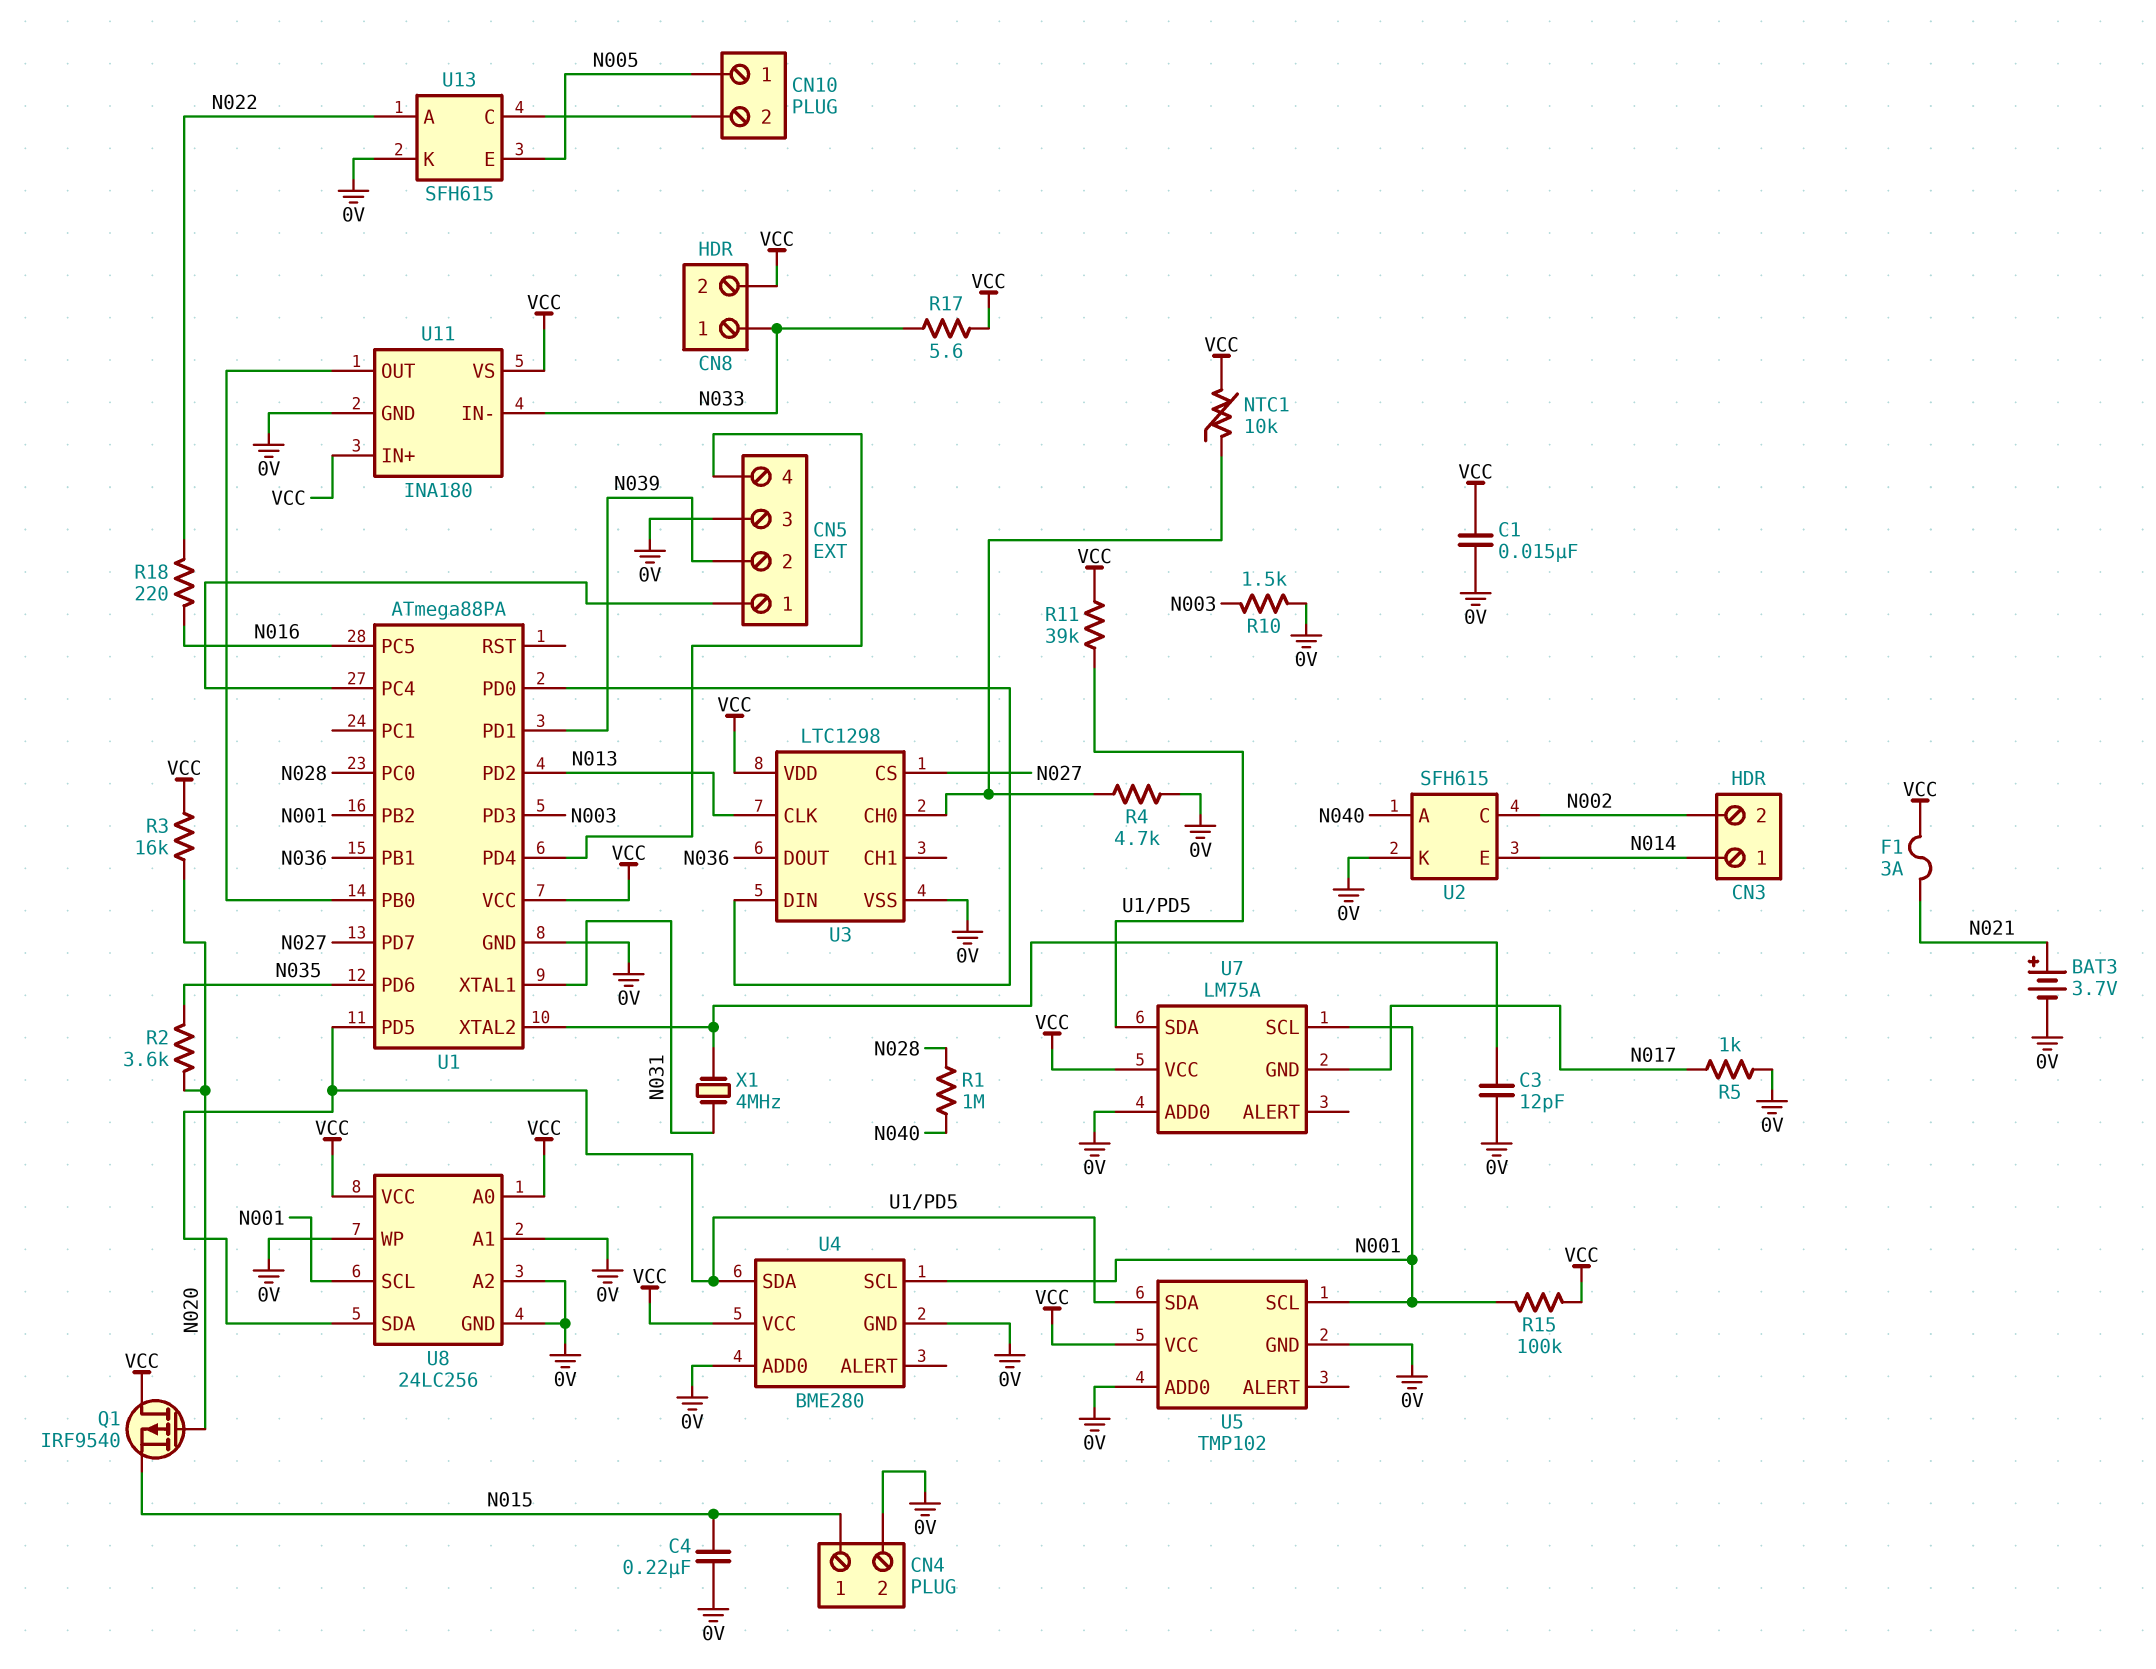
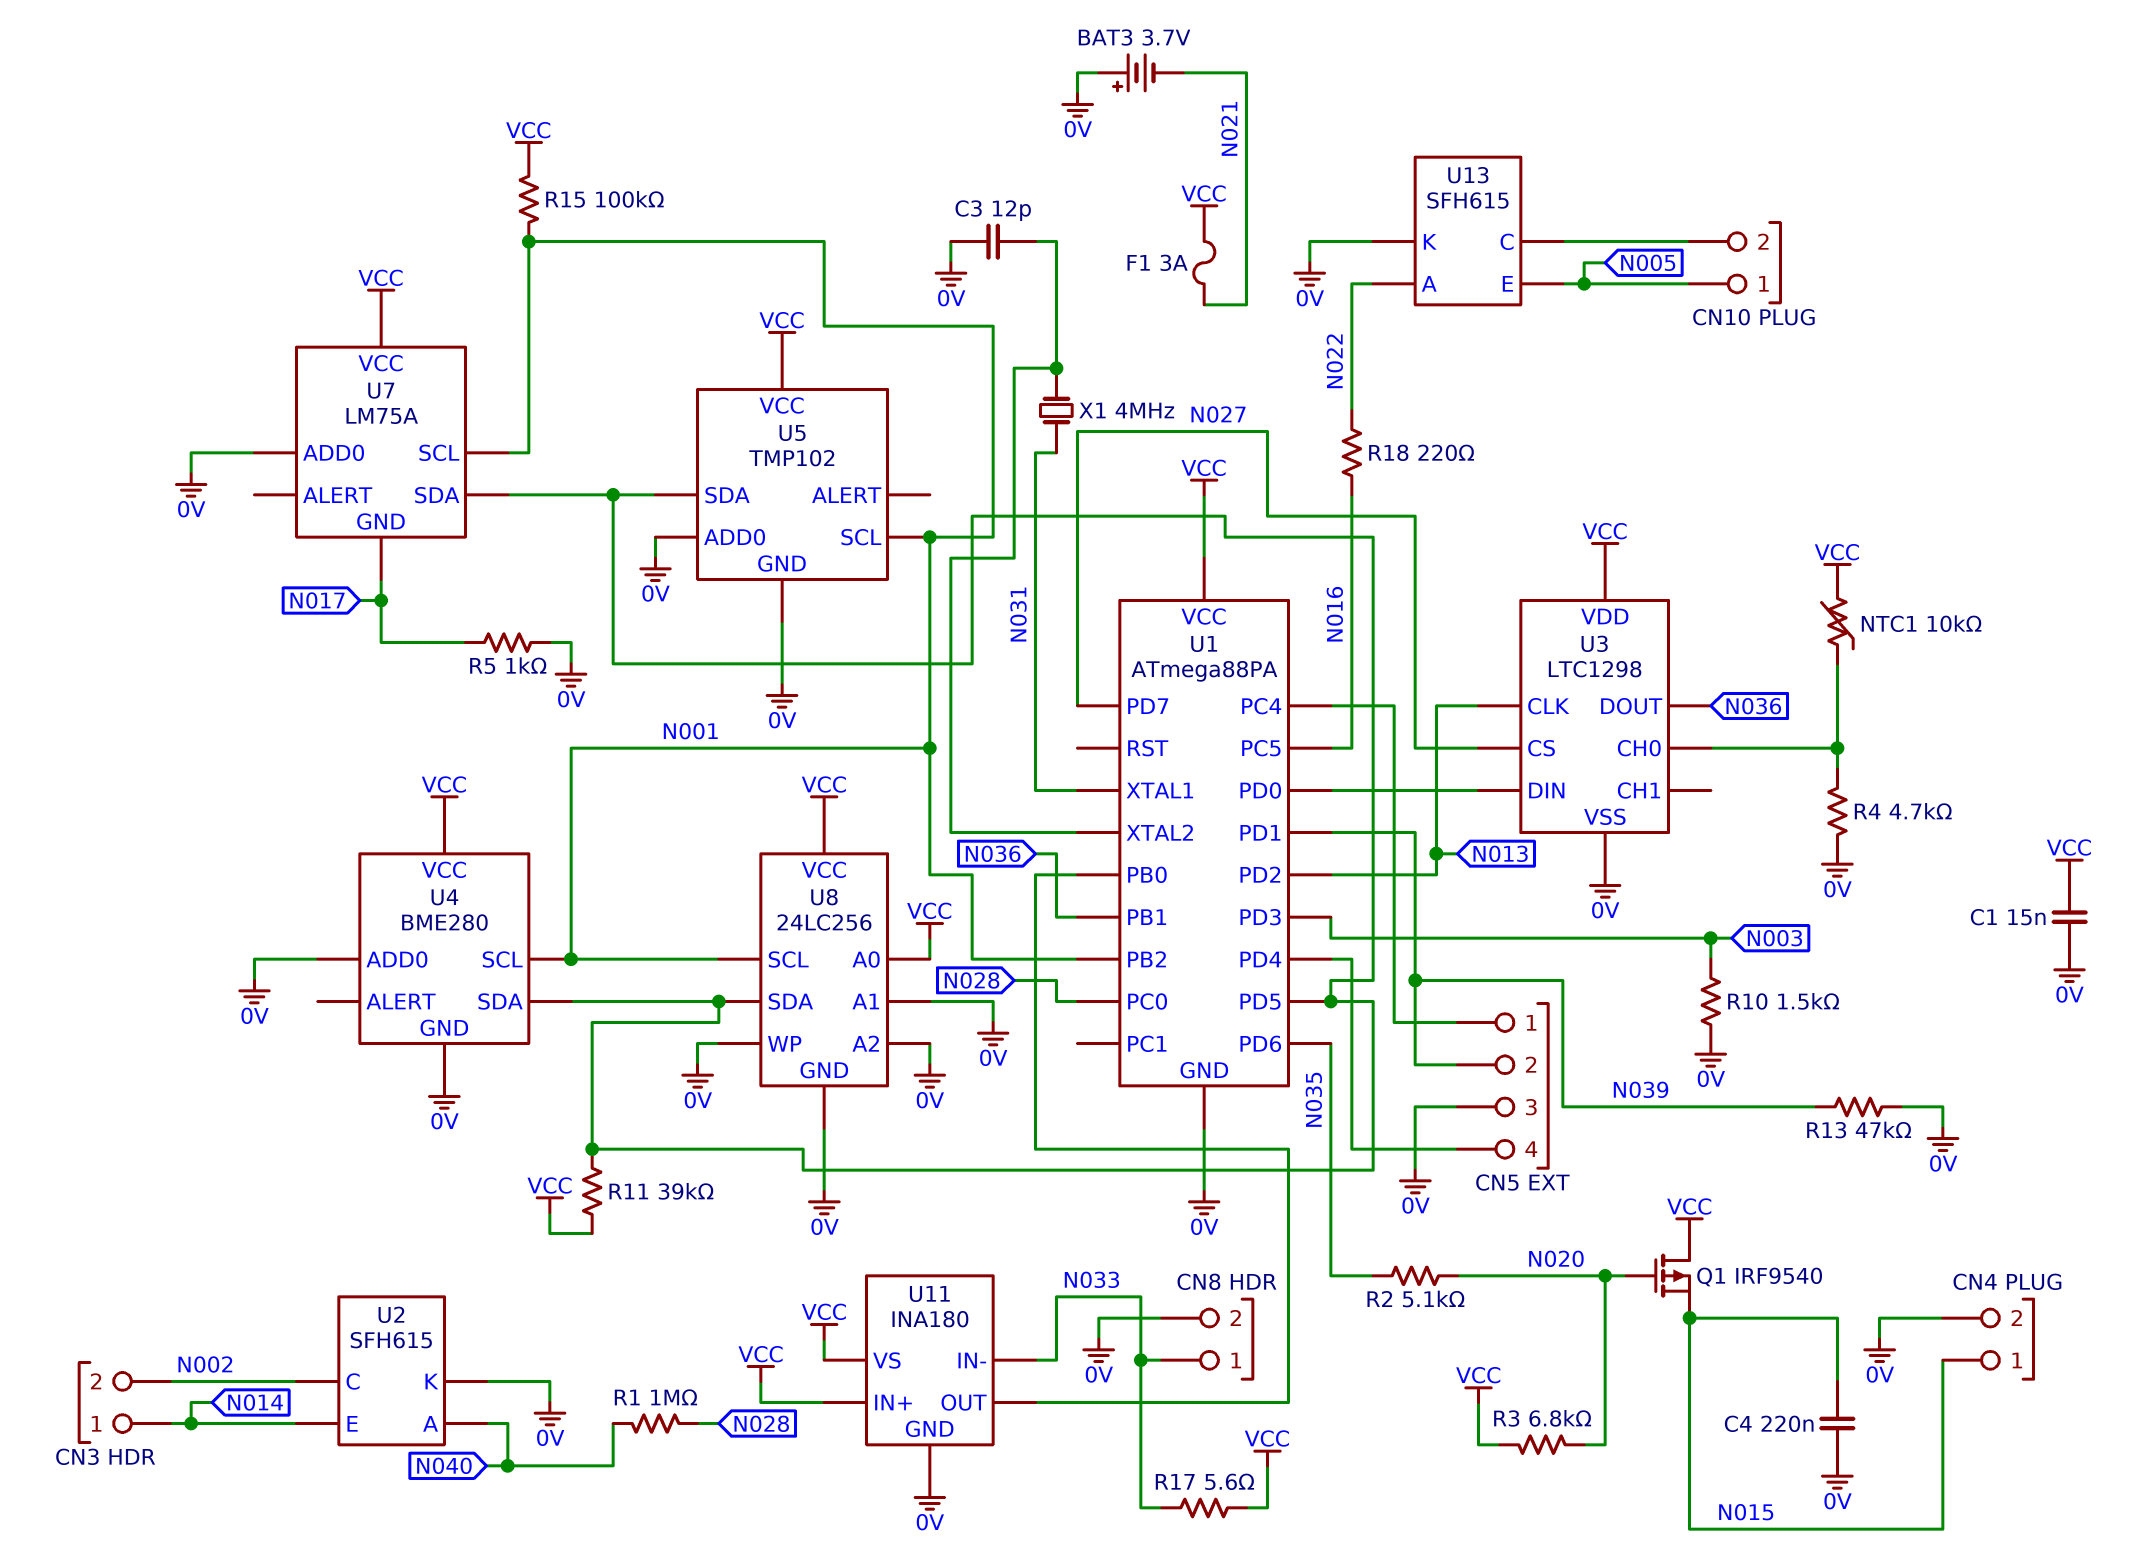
BAT3: 3.7V (plus N021, minus 0V) -> 3.7V (plus 0V, minus N021)
CN8 pin 2: VCC -> 0V
R2: 3.6k (N020, N035) -> 5.1k (N020, N035)
R3: 16k (N020, VCC) -> 6.8k (N020, VCC)
R13: none -> 47k (0V, N039)

